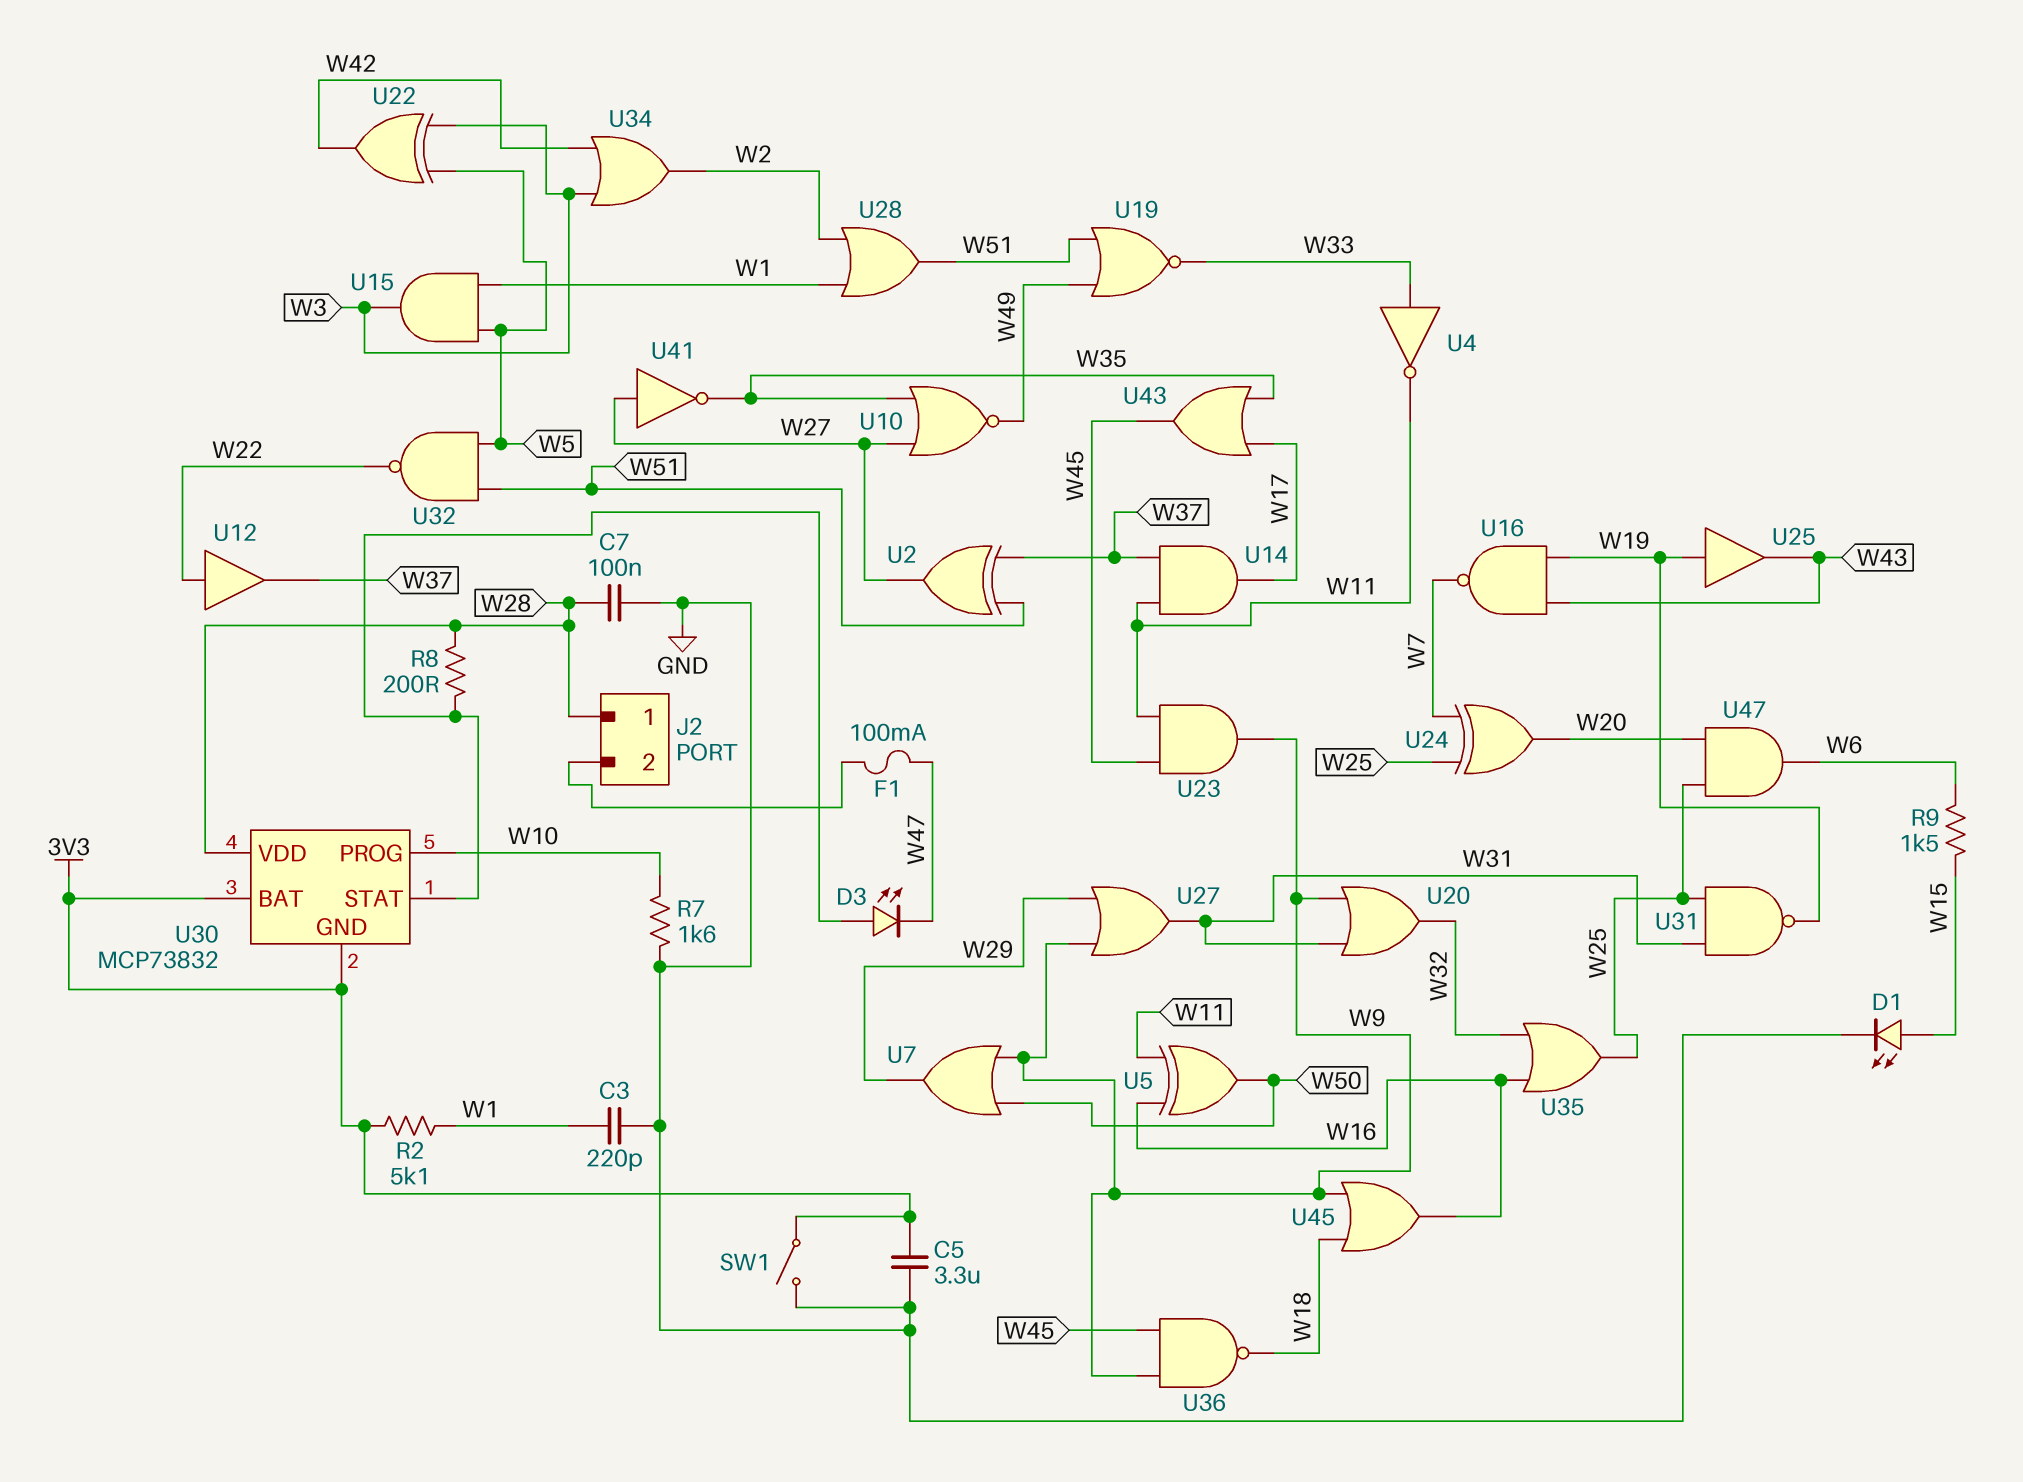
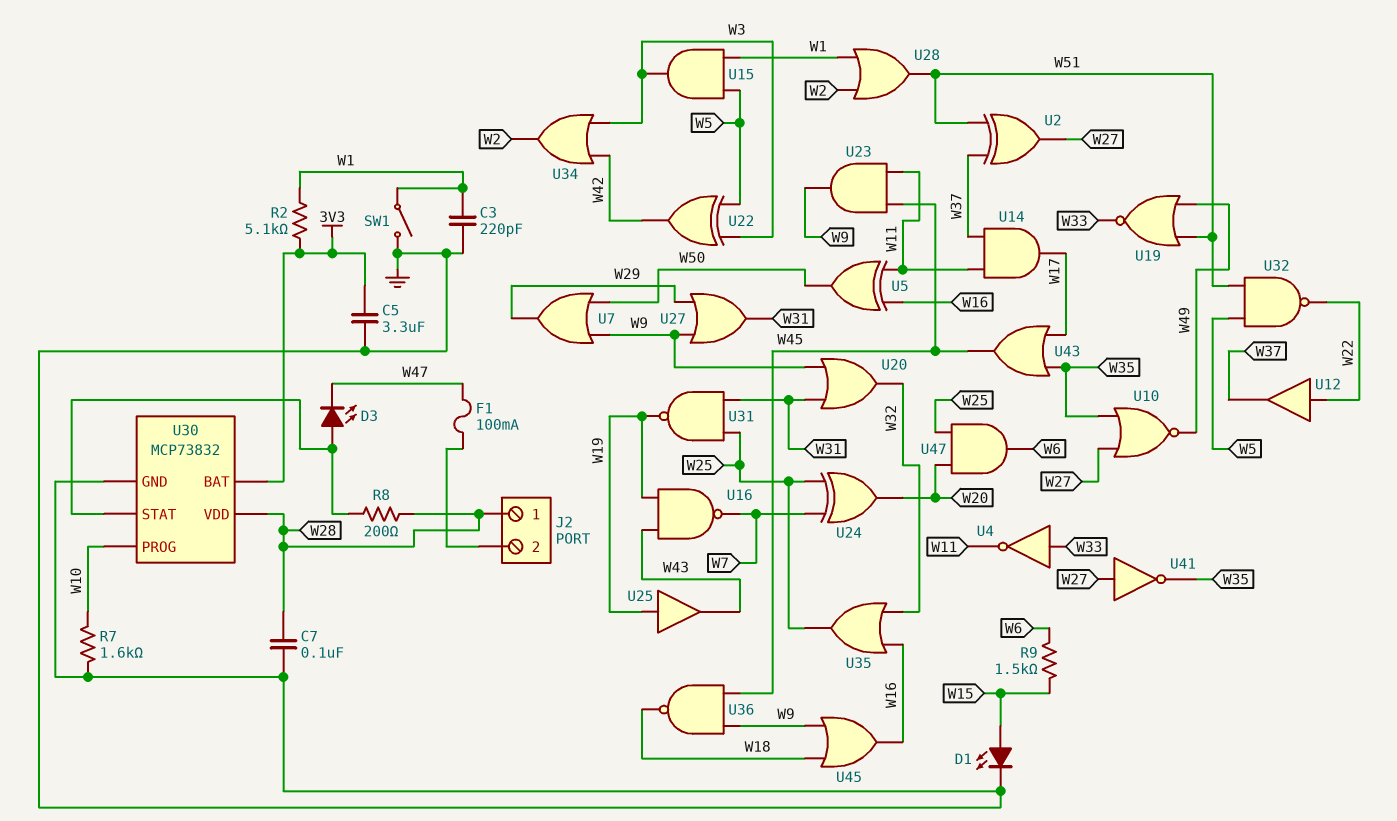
SW1: switch (3V3, GND) -> switch (GND, W1)
U30 pin GND: 3V3 -> GND

